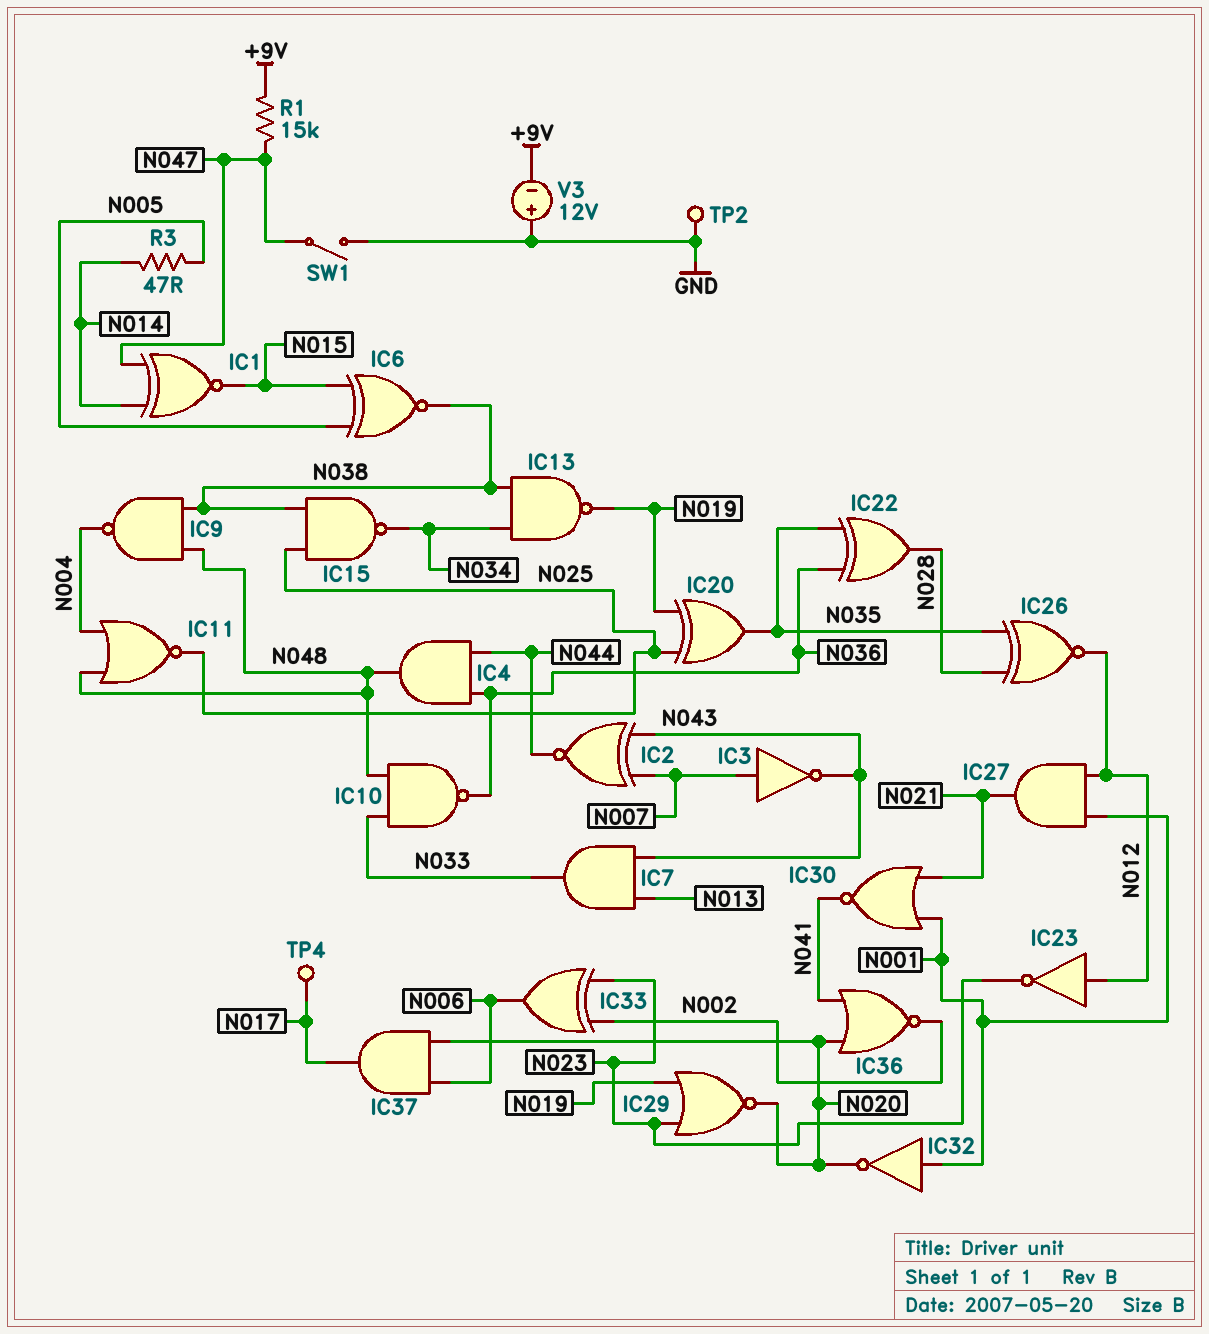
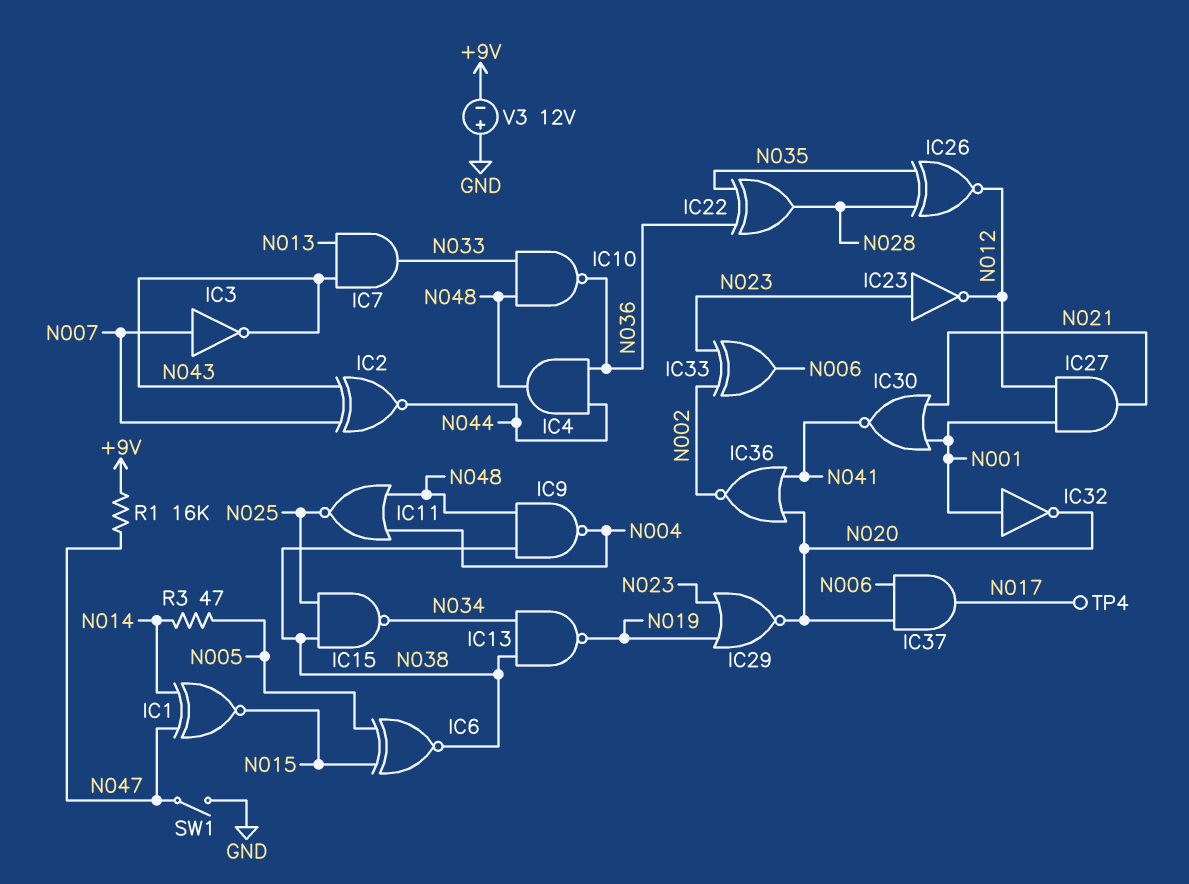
IC20: XOR (in N019, in N025, out N035) -> none
IC23: NOT (in N012, out N023) -> NOT (in N023, out N012)
R1: 15k (+9V, N047) -> 16k (+9V, N047)
TP2: test point (GND) -> none

